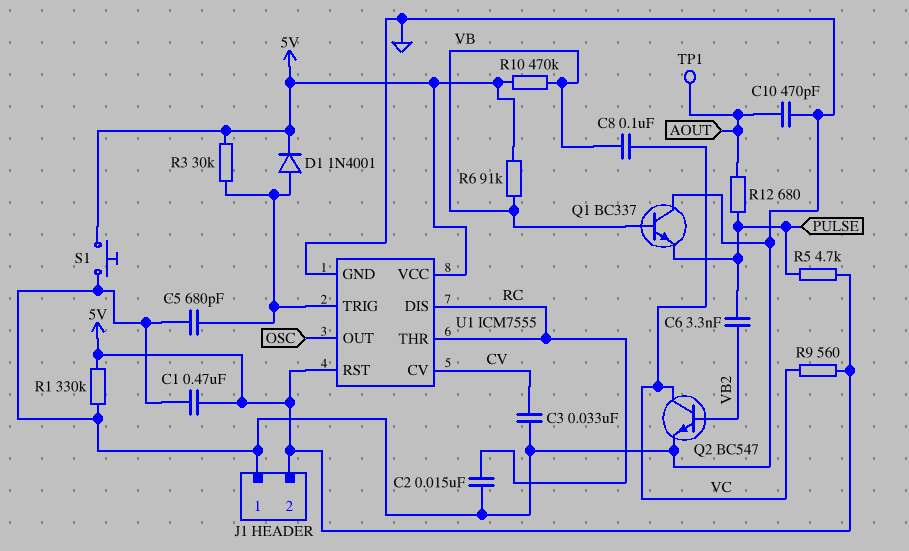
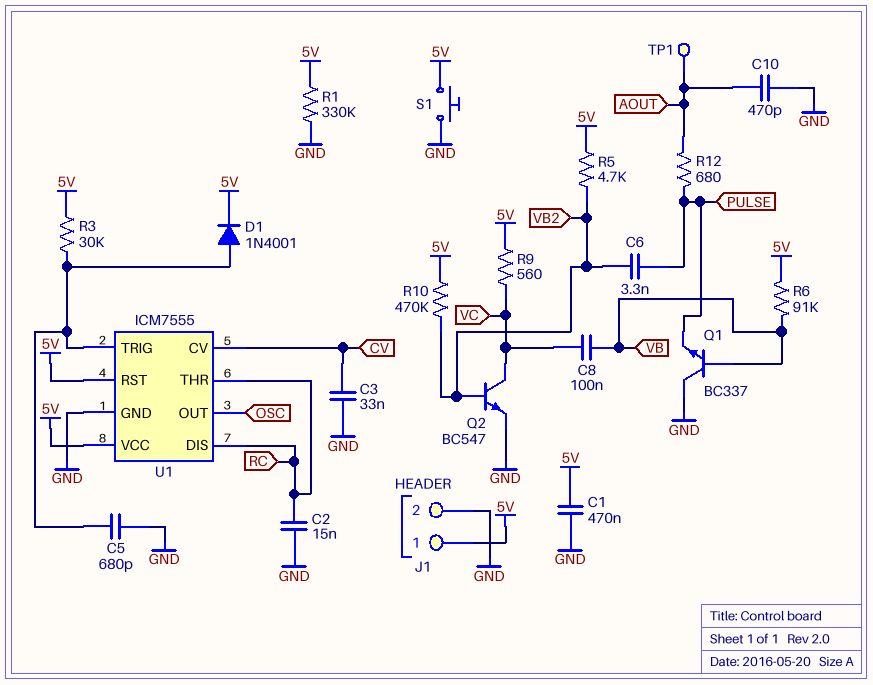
J1 pin 1: GND -> 5V
J1 pin 2: 5V -> GND
R5: 4.7k (5V, PULSE) -> 4.7k (5V, VB2)
R10: 470k (5V, VB) -> 470k (5V, VB2)

